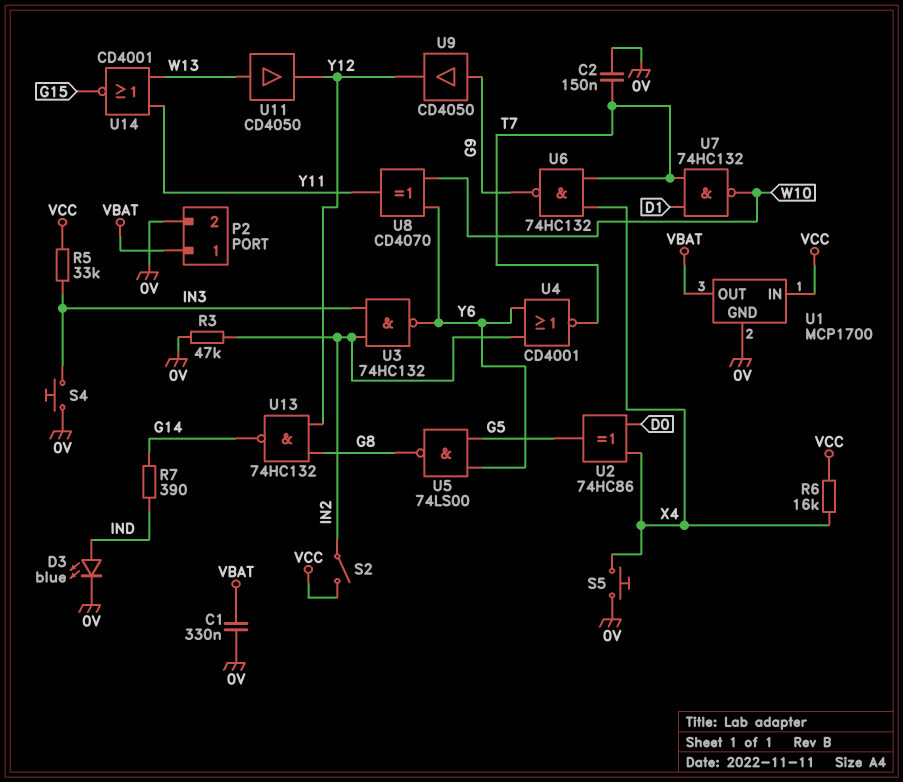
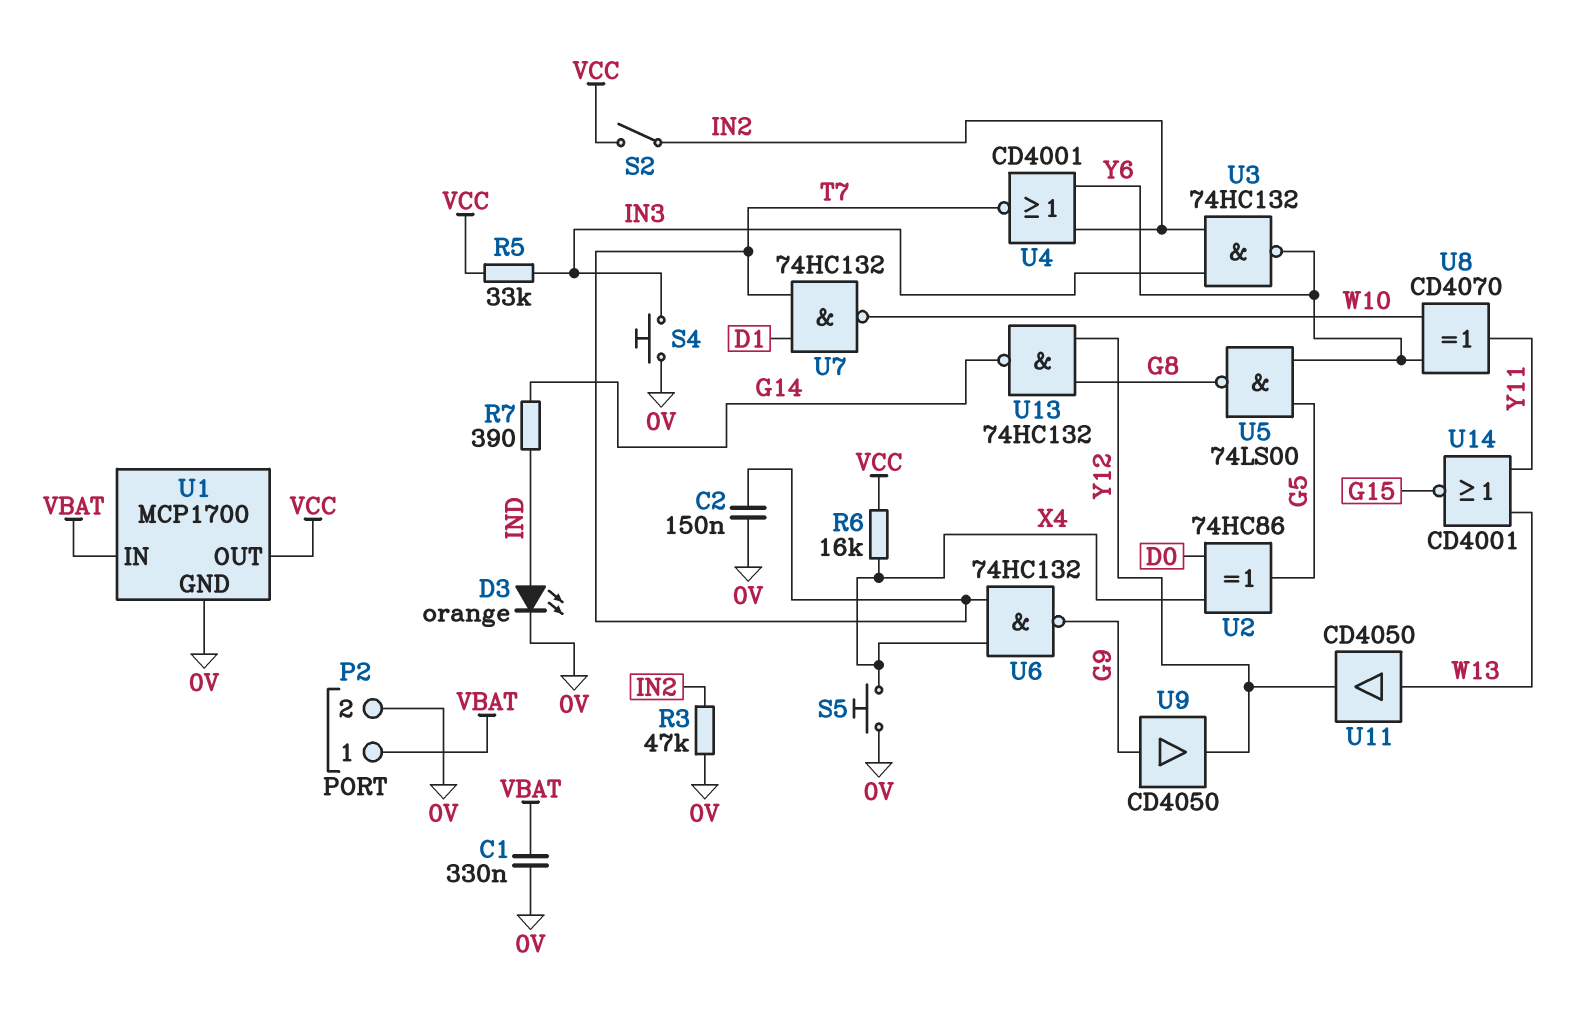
D3: LED blue (A IND, K 0V) -> LED orange (A IND, K 0V)
U1 pin IN: VCC -> VBAT
U1 pin OUT: VBAT -> VCC

